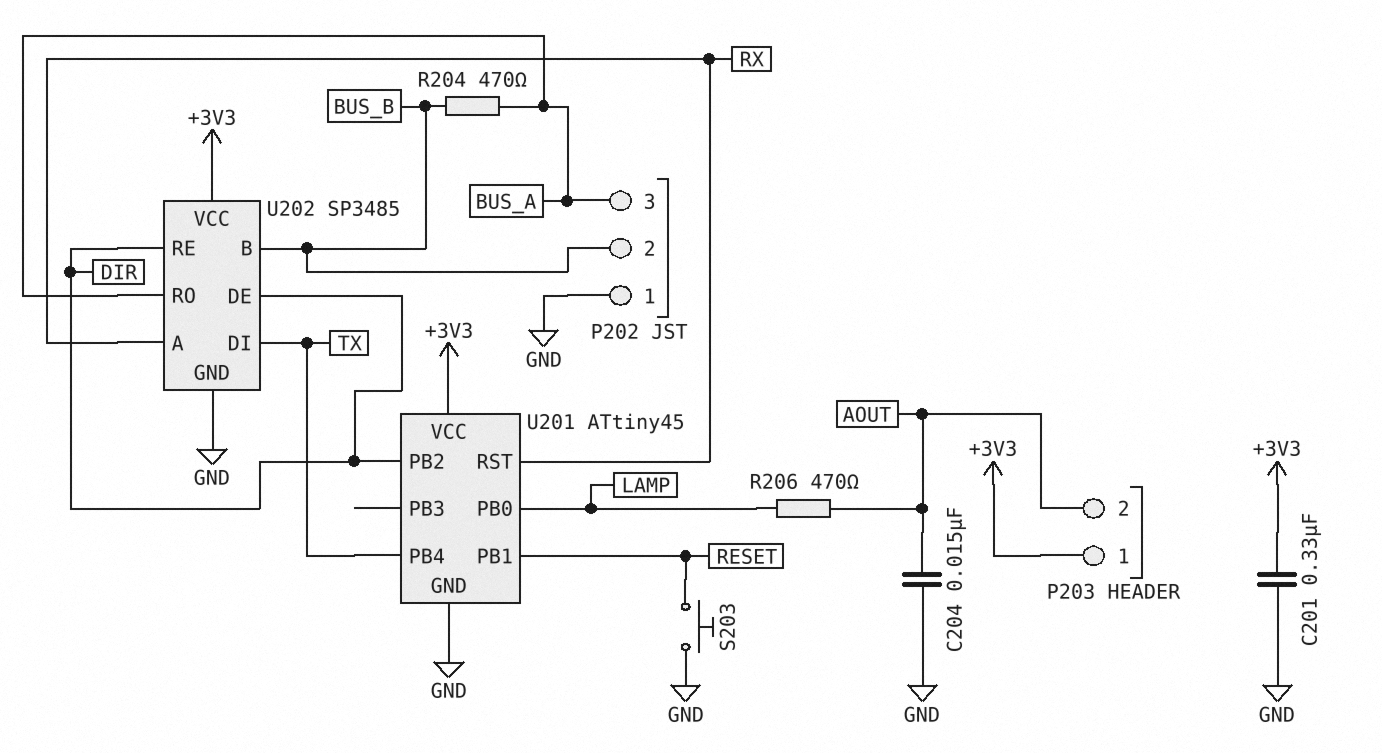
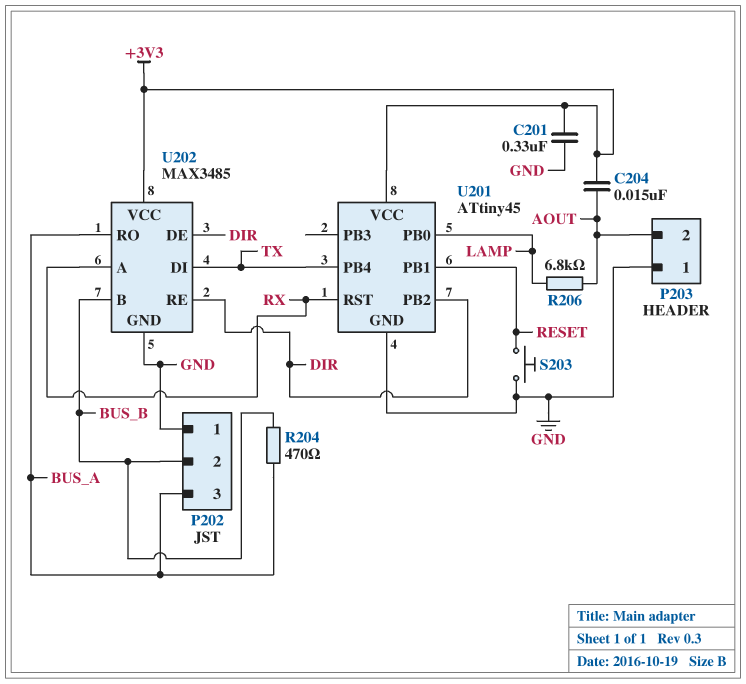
C204: 15nF (AOUT, GND) -> 15nF (+3V3, AOUT)
P203 pin 1: +3V3 -> GND
R206: 470 (AOUT, LAMP) -> 6.8k (AOUT, LAMP)
U202: SP3485 -> MAX3485

